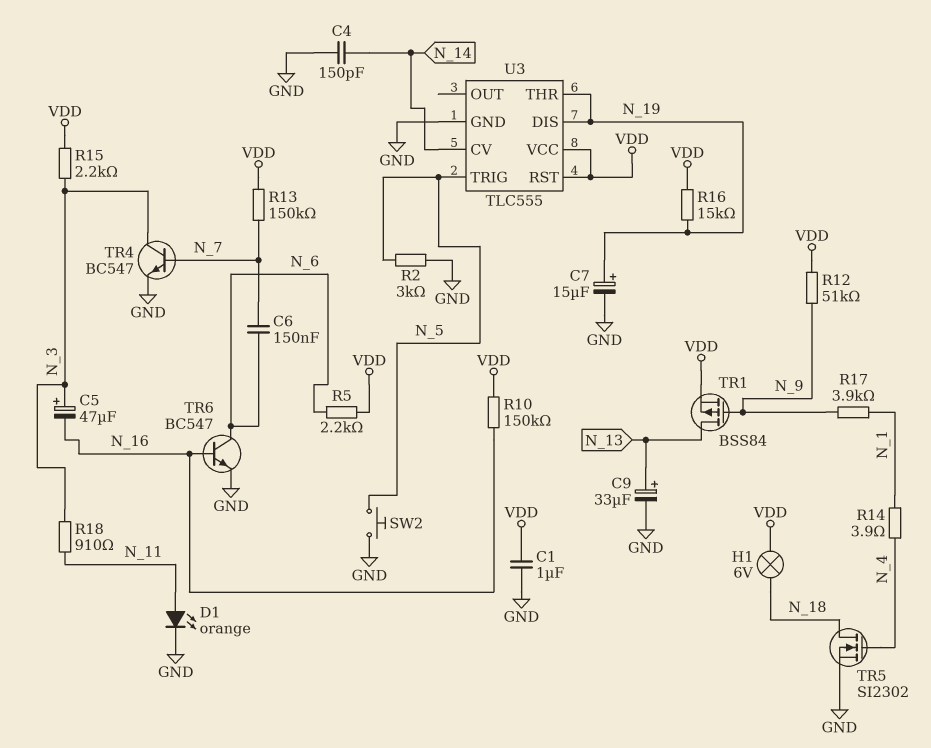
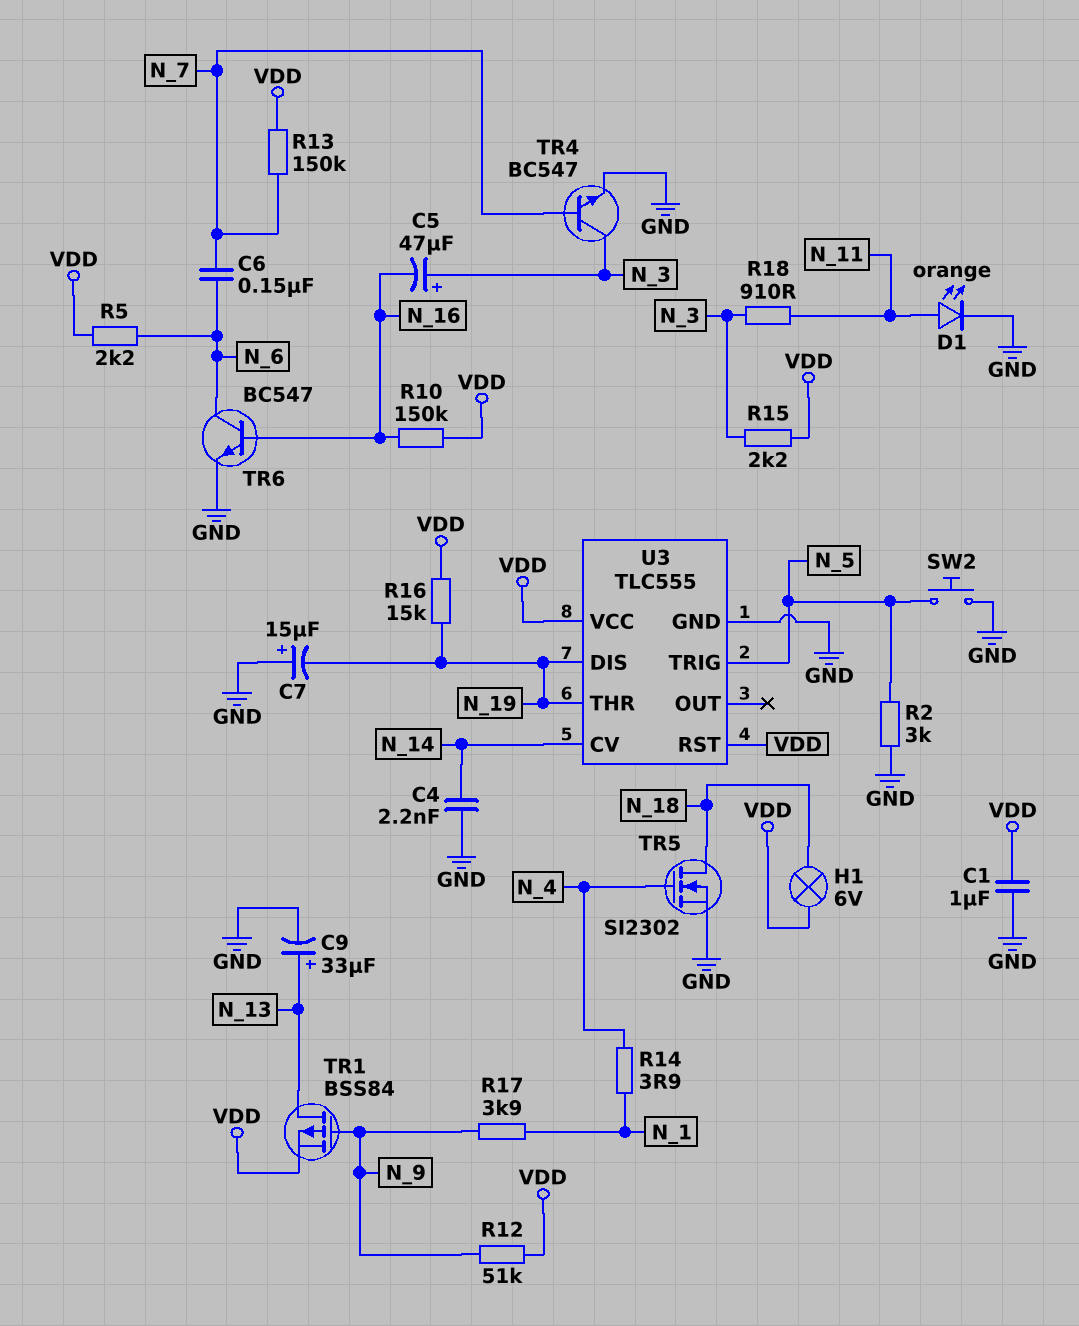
C4: 150pF (GND, N_14) -> 2.2nF (GND, N_14)
C7: 15uF (plus N_19, minus GND) -> 15uF (plus GND, minus N_19)

